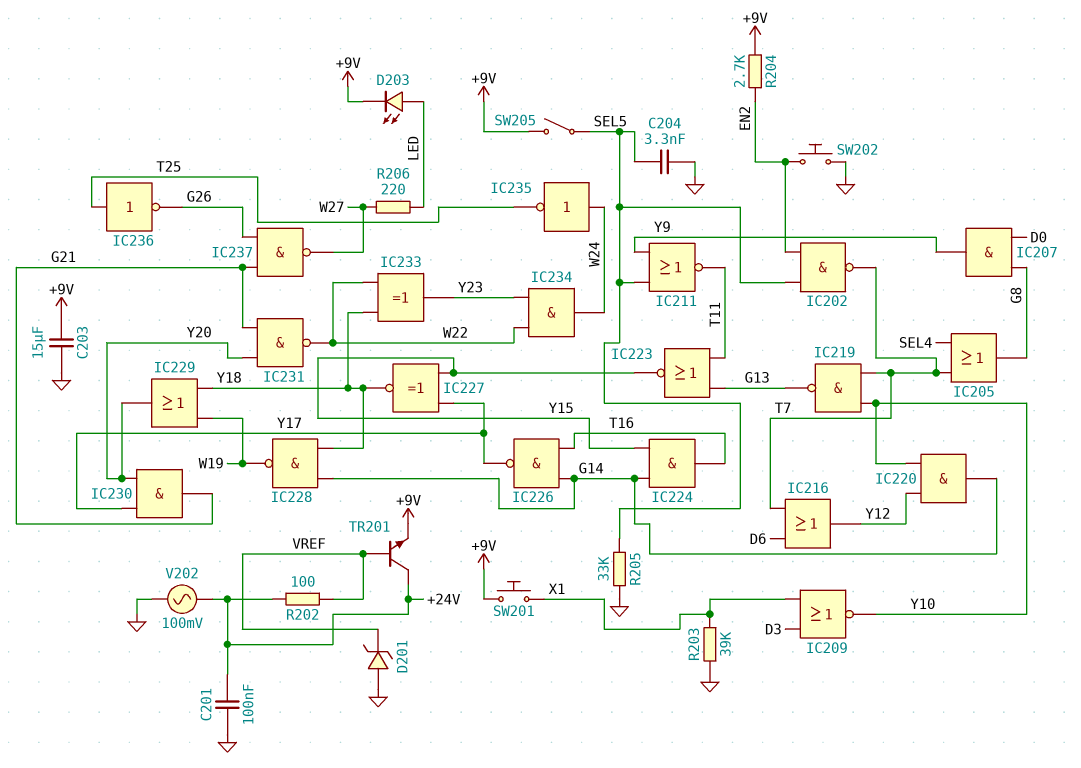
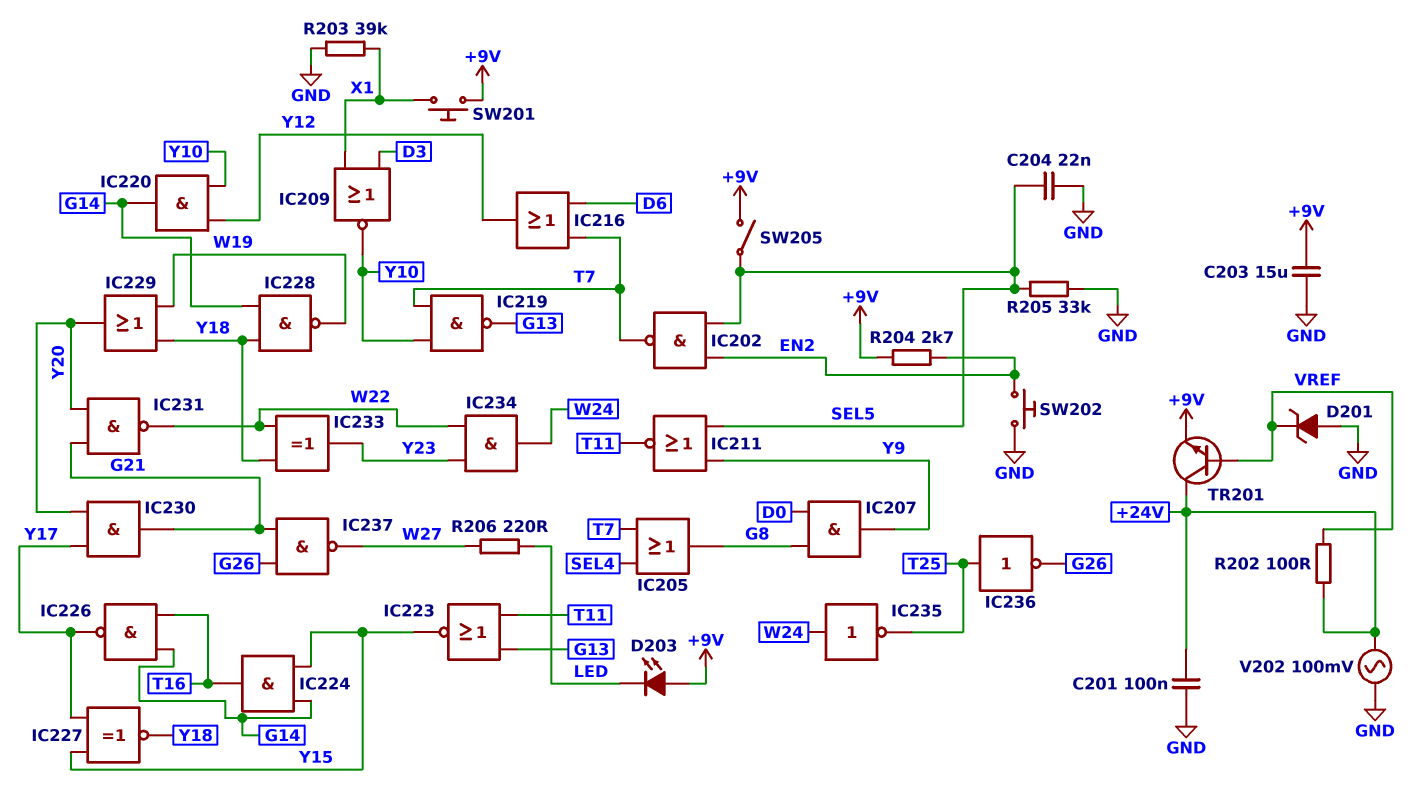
C204: 3.3nF (GND, SEL5) -> 22nF (GND, SEL5)
D203: LED (A LED, K +9V) -> LED (A +9V, K LED)

